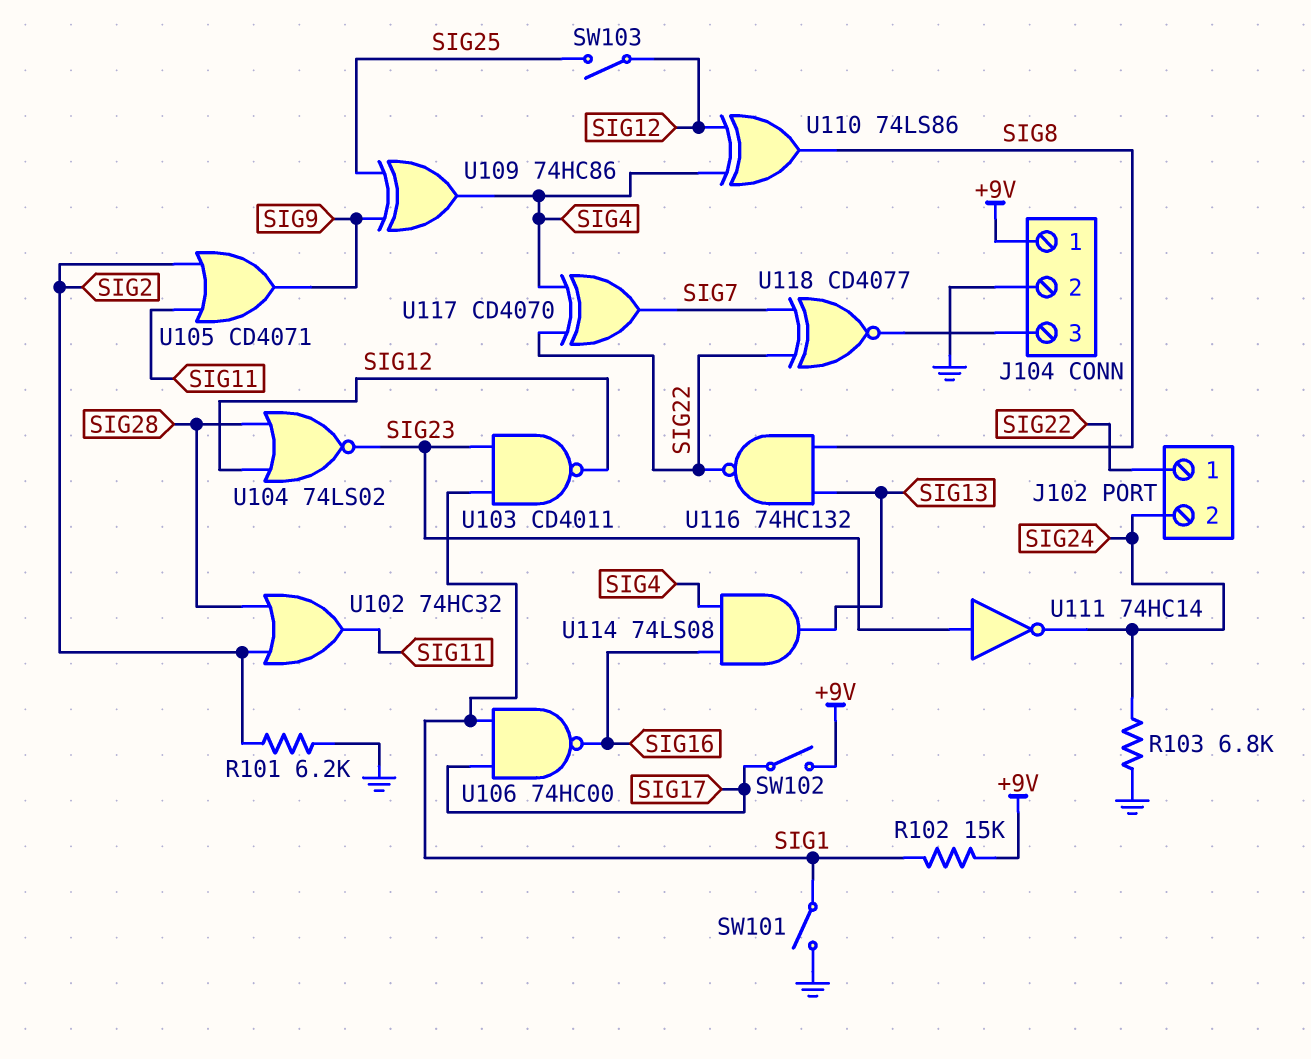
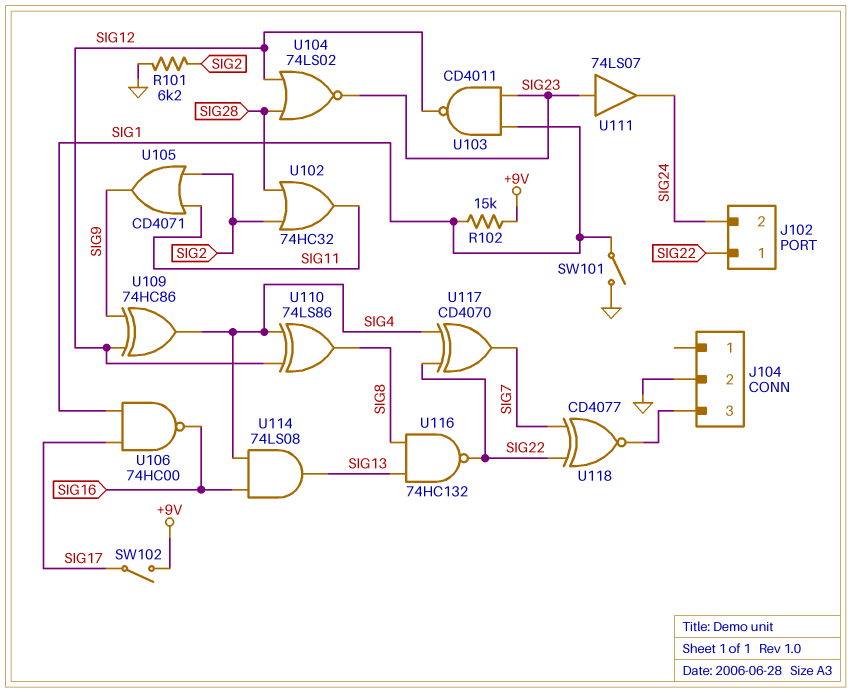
J104 pin 1: +9V -> none
R103: 6.8k (GND, SIG24) -> none
SW103: switch (SIG12, SIG25) -> none
U109: XOR 74HC86 (in SIG9, in SIG25, out SIG4) -> XOR 74HC86 (in SIG9, in SIG12, out SIG4)
U111: NOT 74HC14 (in SIG23, out SIG24) -> buffer 74LS07 (in SIG23, out SIG24)

